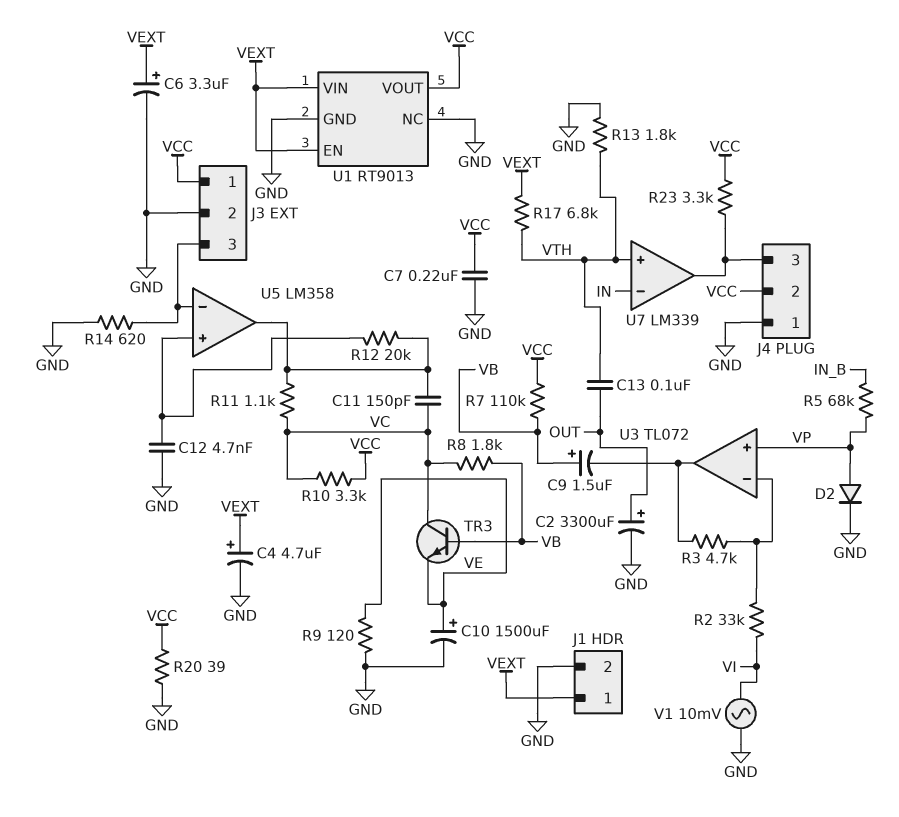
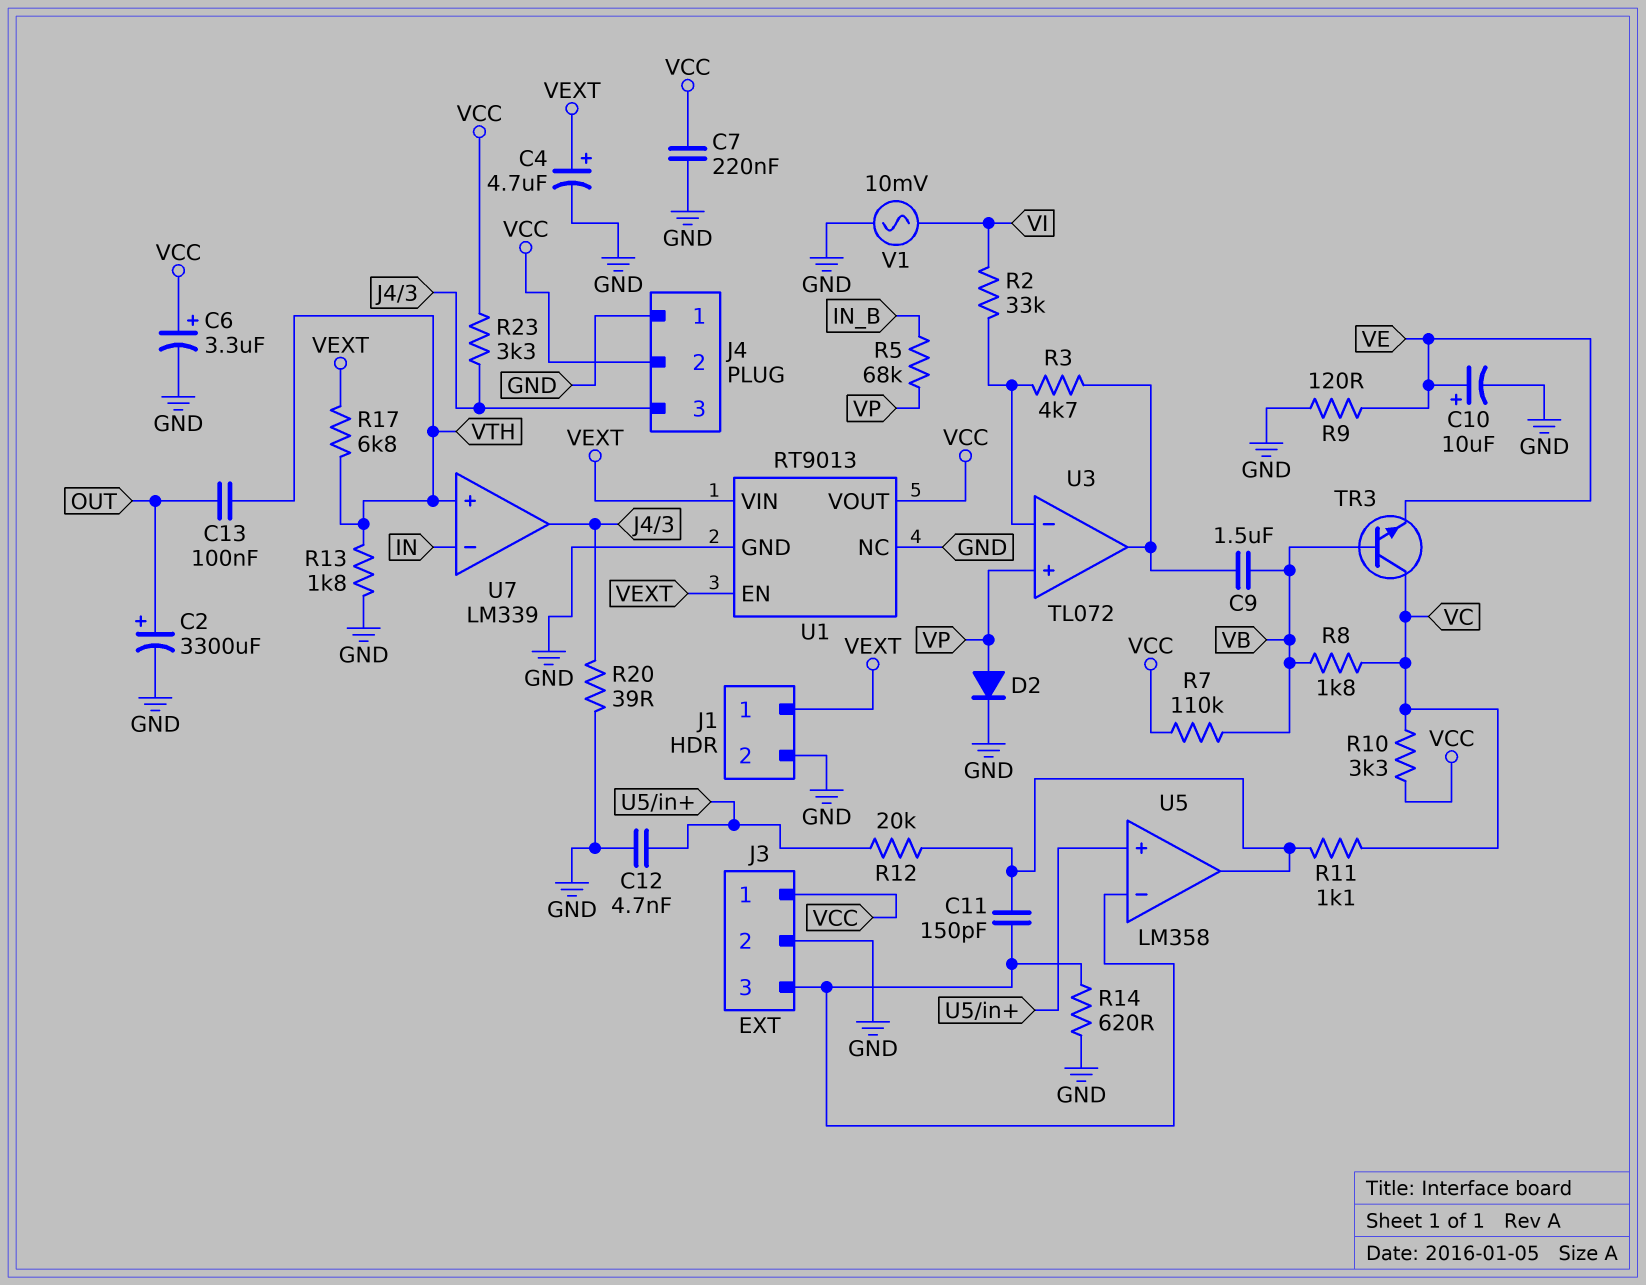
C6: 3.3uF (plus VEXT, minus GND) -> 3.3uF (plus VCC, minus GND)
C9: 1.5uF (plus VB, minus U3/out) -> 1.5uF (U3/out, VB)
C10: 1500uF (plus VE, minus GND) -> 10uF (plus VE, minus GND)
C11: 150pF (U5/out, VC) -> 150pF (J3/3, U5/out)
R20: 39 (GND, VCC) -> 39 (GND, J4/3)

